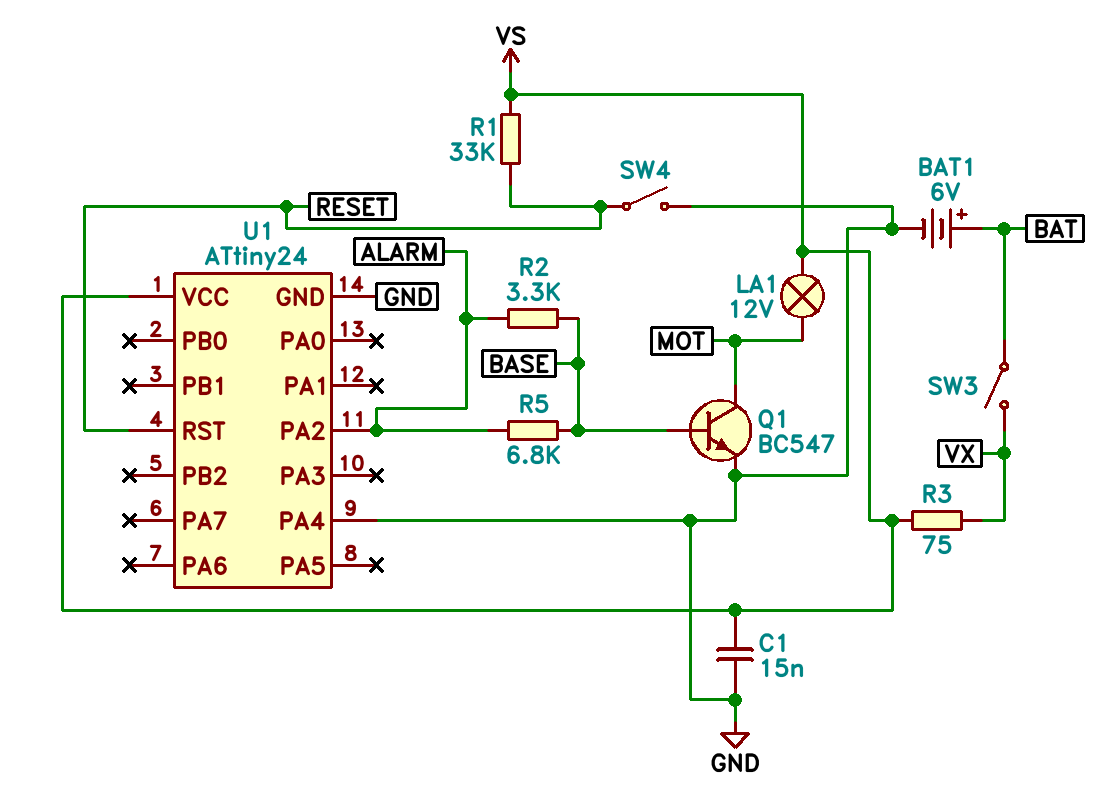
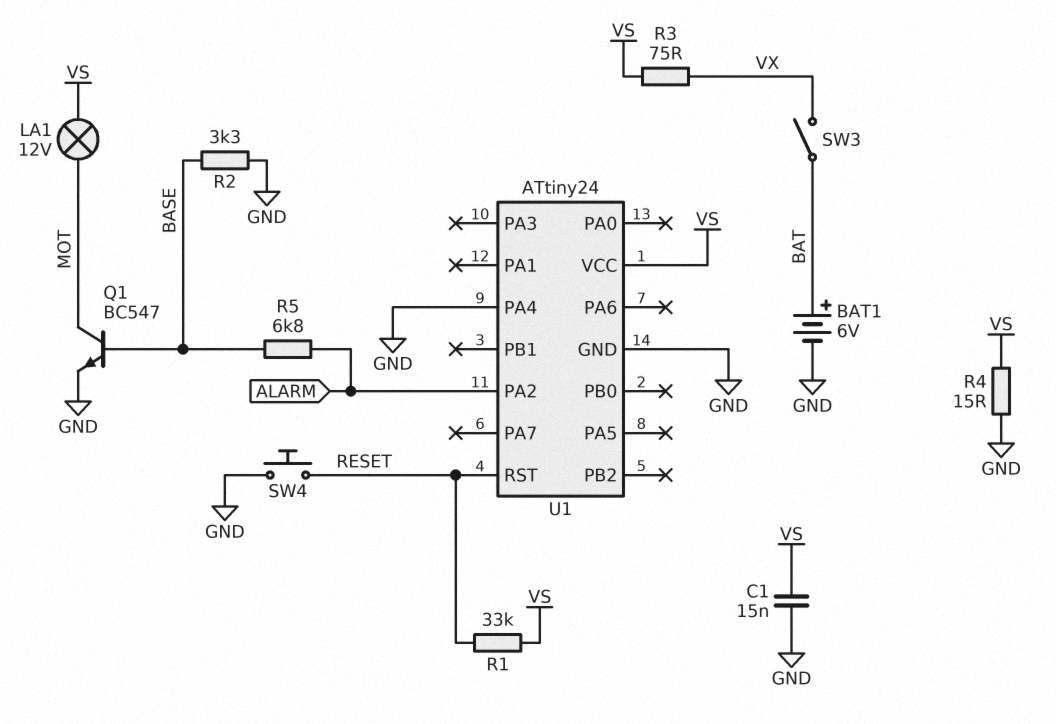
R2: 3.3k (ALARM, BASE) -> 3.3k (BASE, GND)
R4: none -> 15 (GND, VS)
SW4: switch (GND, RESET) -> button (GND, RESET)

